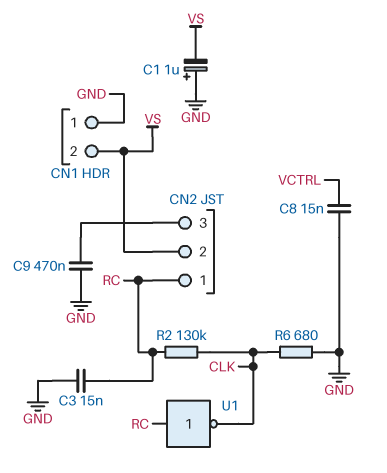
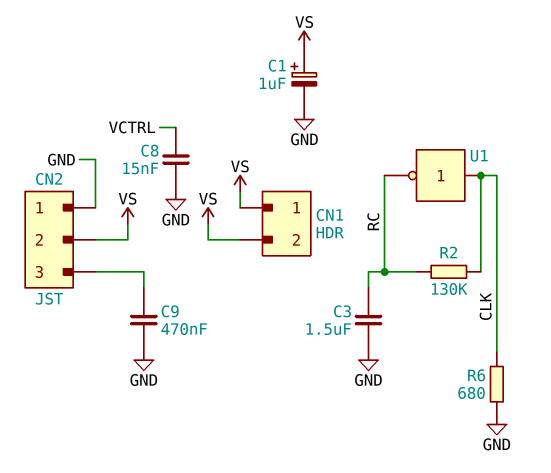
C1: 1uF (plus GND, minus VS) -> 1uF (plus VS, minus GND)
C3: 15nF (GND, RC) -> 1.5uF (GND, RC)
CN1 pin 1: GND -> VS
CN2 pin 1: RC -> GND
U1: NOT (in RC, out CLK) -> NOT (in CLK, out RC)

